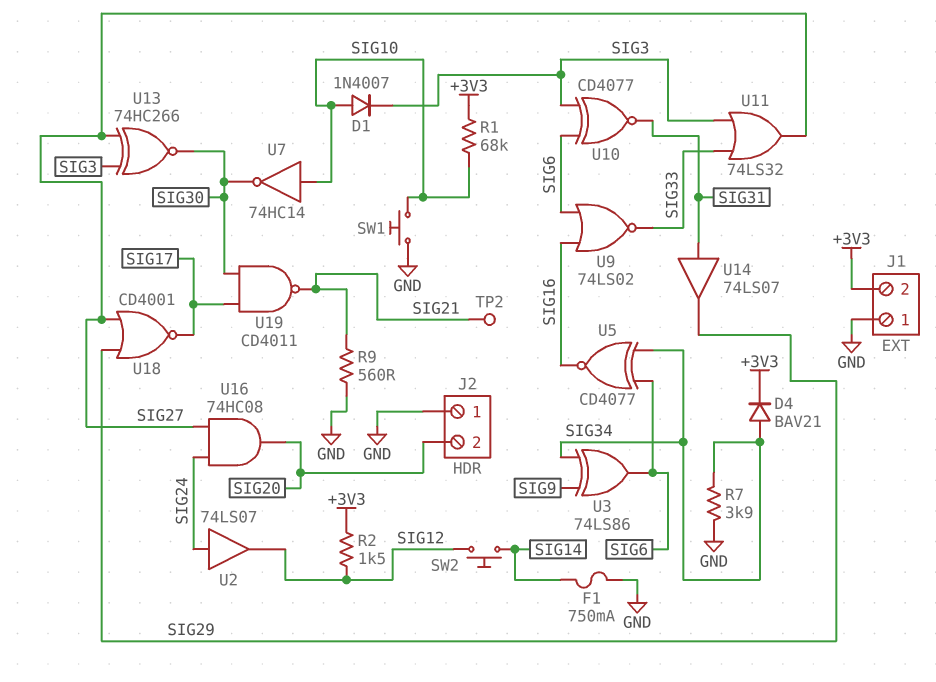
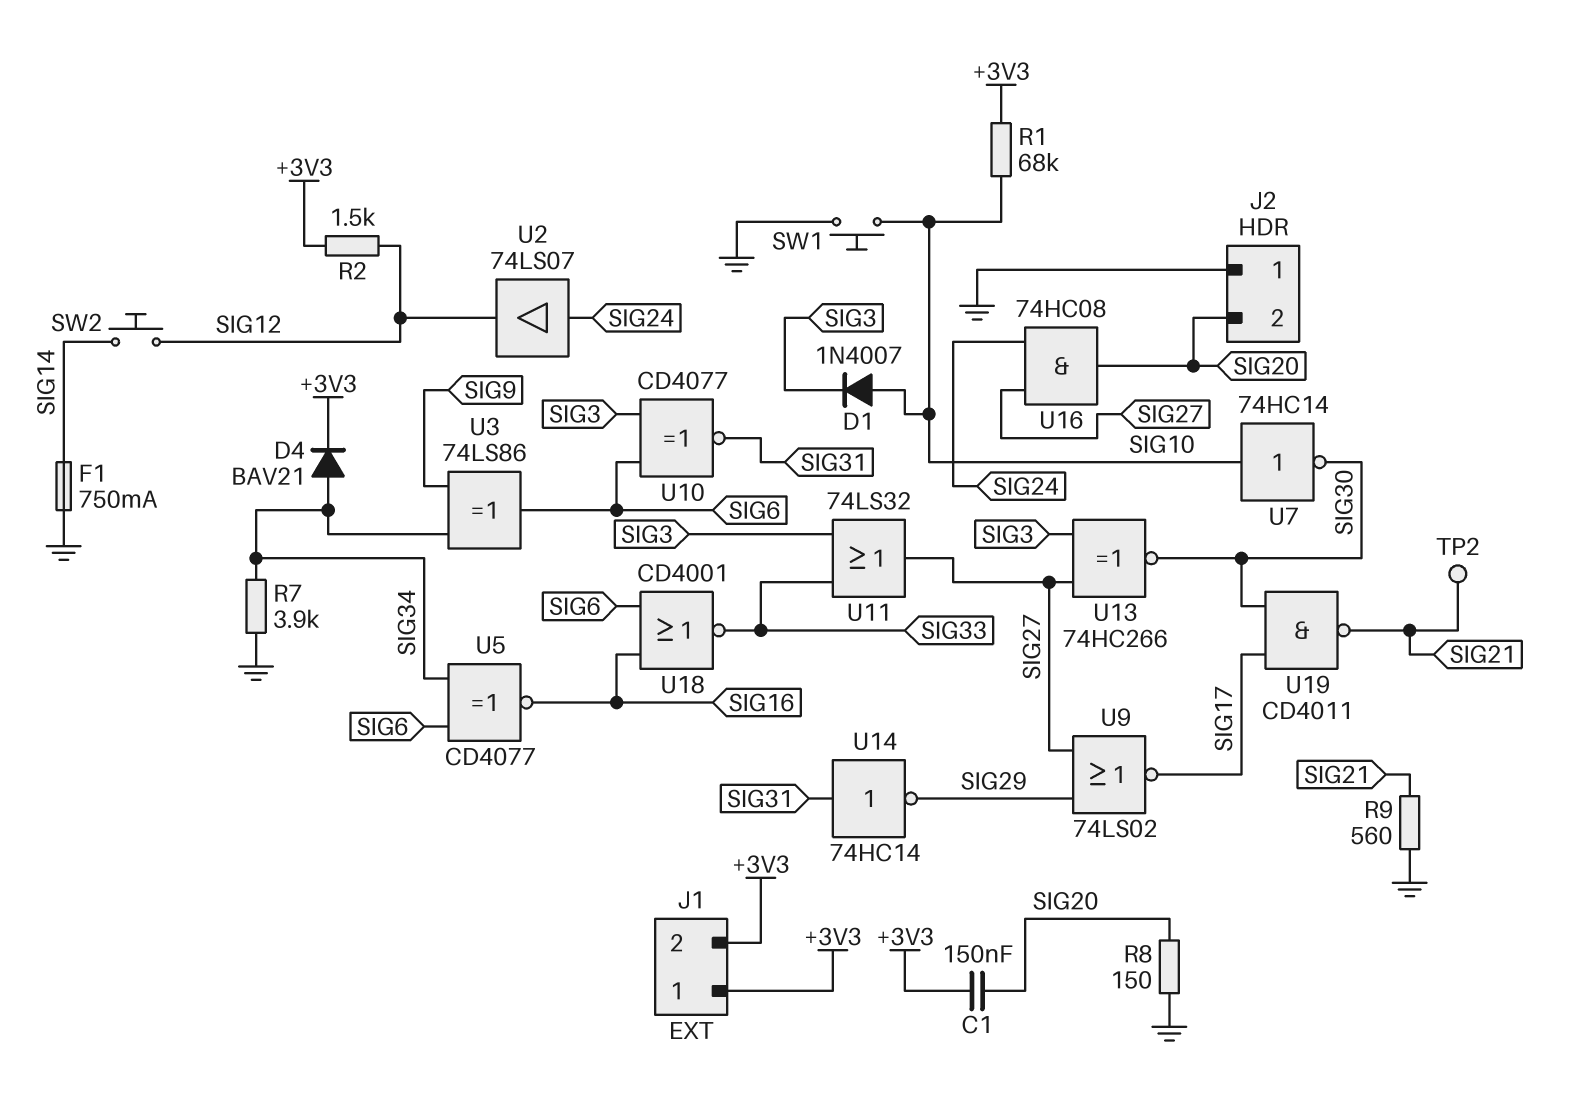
C1: none -> 150nF (+3V3, SIG20)
J1 pin 1: GND -> +3V3
R8: none -> 150 (GND, SIG20)
U9: NOR 74LS02 (in SIG6, in SIG16, out SIG33) -> NOR 74LS02 (in SIG27, in SIG29, out SIG17)
U14: buffer 74LS07 (in SIG31, out SIG29) -> NOT 74HC14 (in SIG31, out SIG29)
U18: NOR CD4001 (in SIG27, in SIG29, out SIG17) -> NOR CD4001 (in SIG6, in SIG16, out SIG33)

